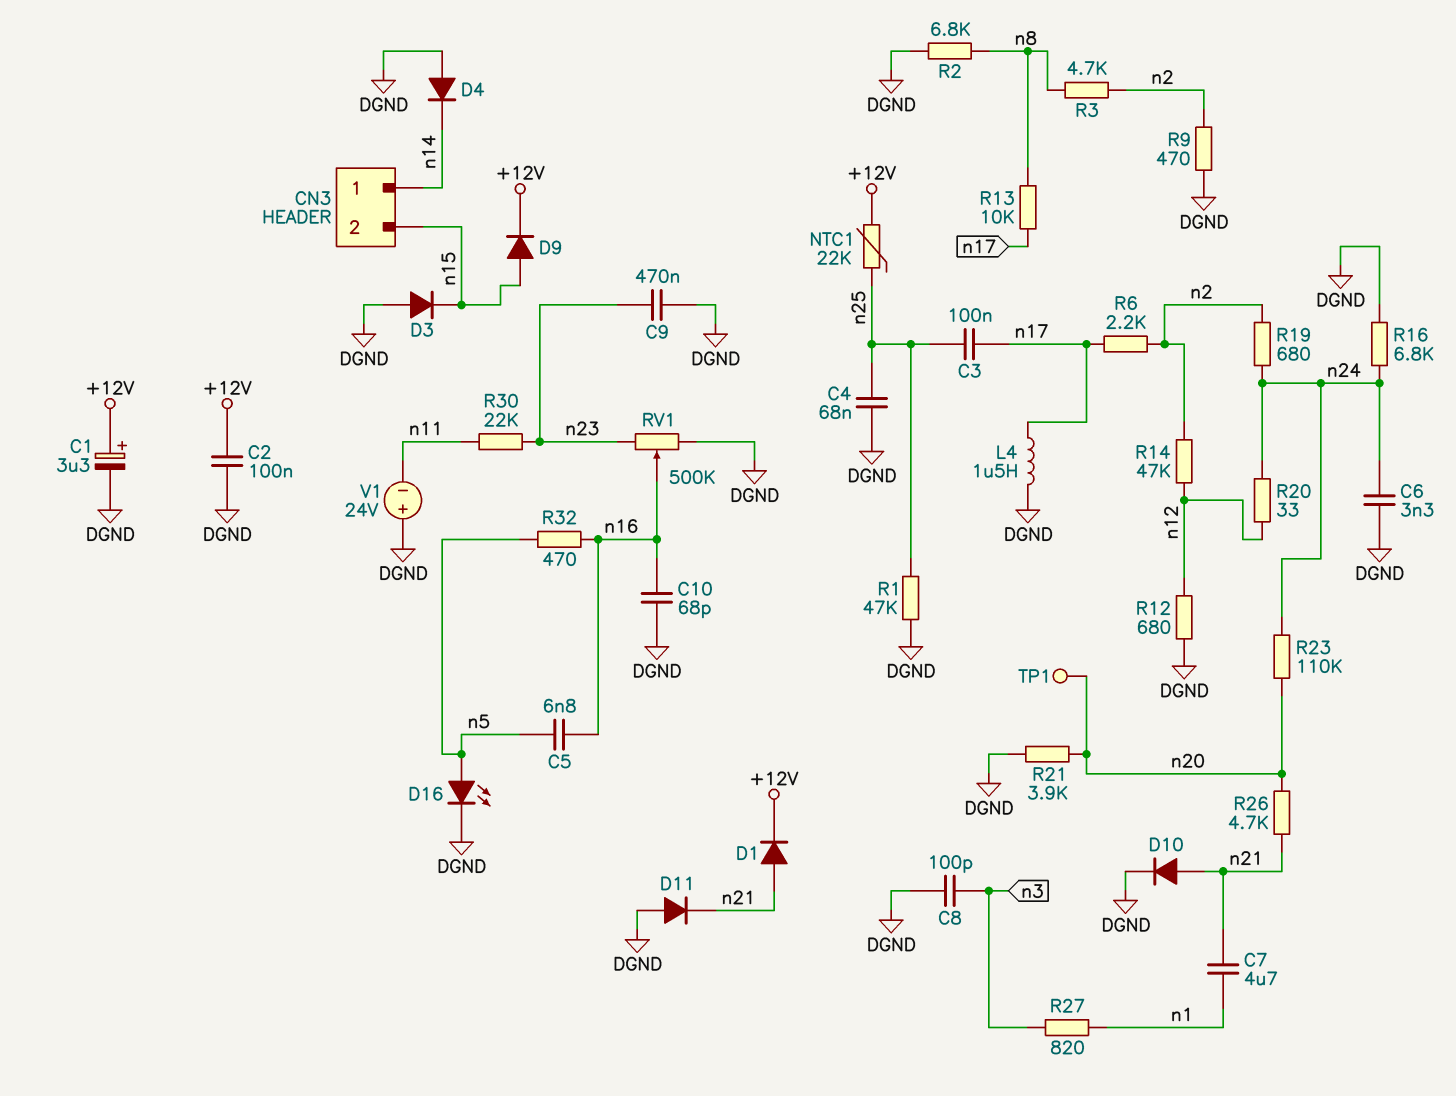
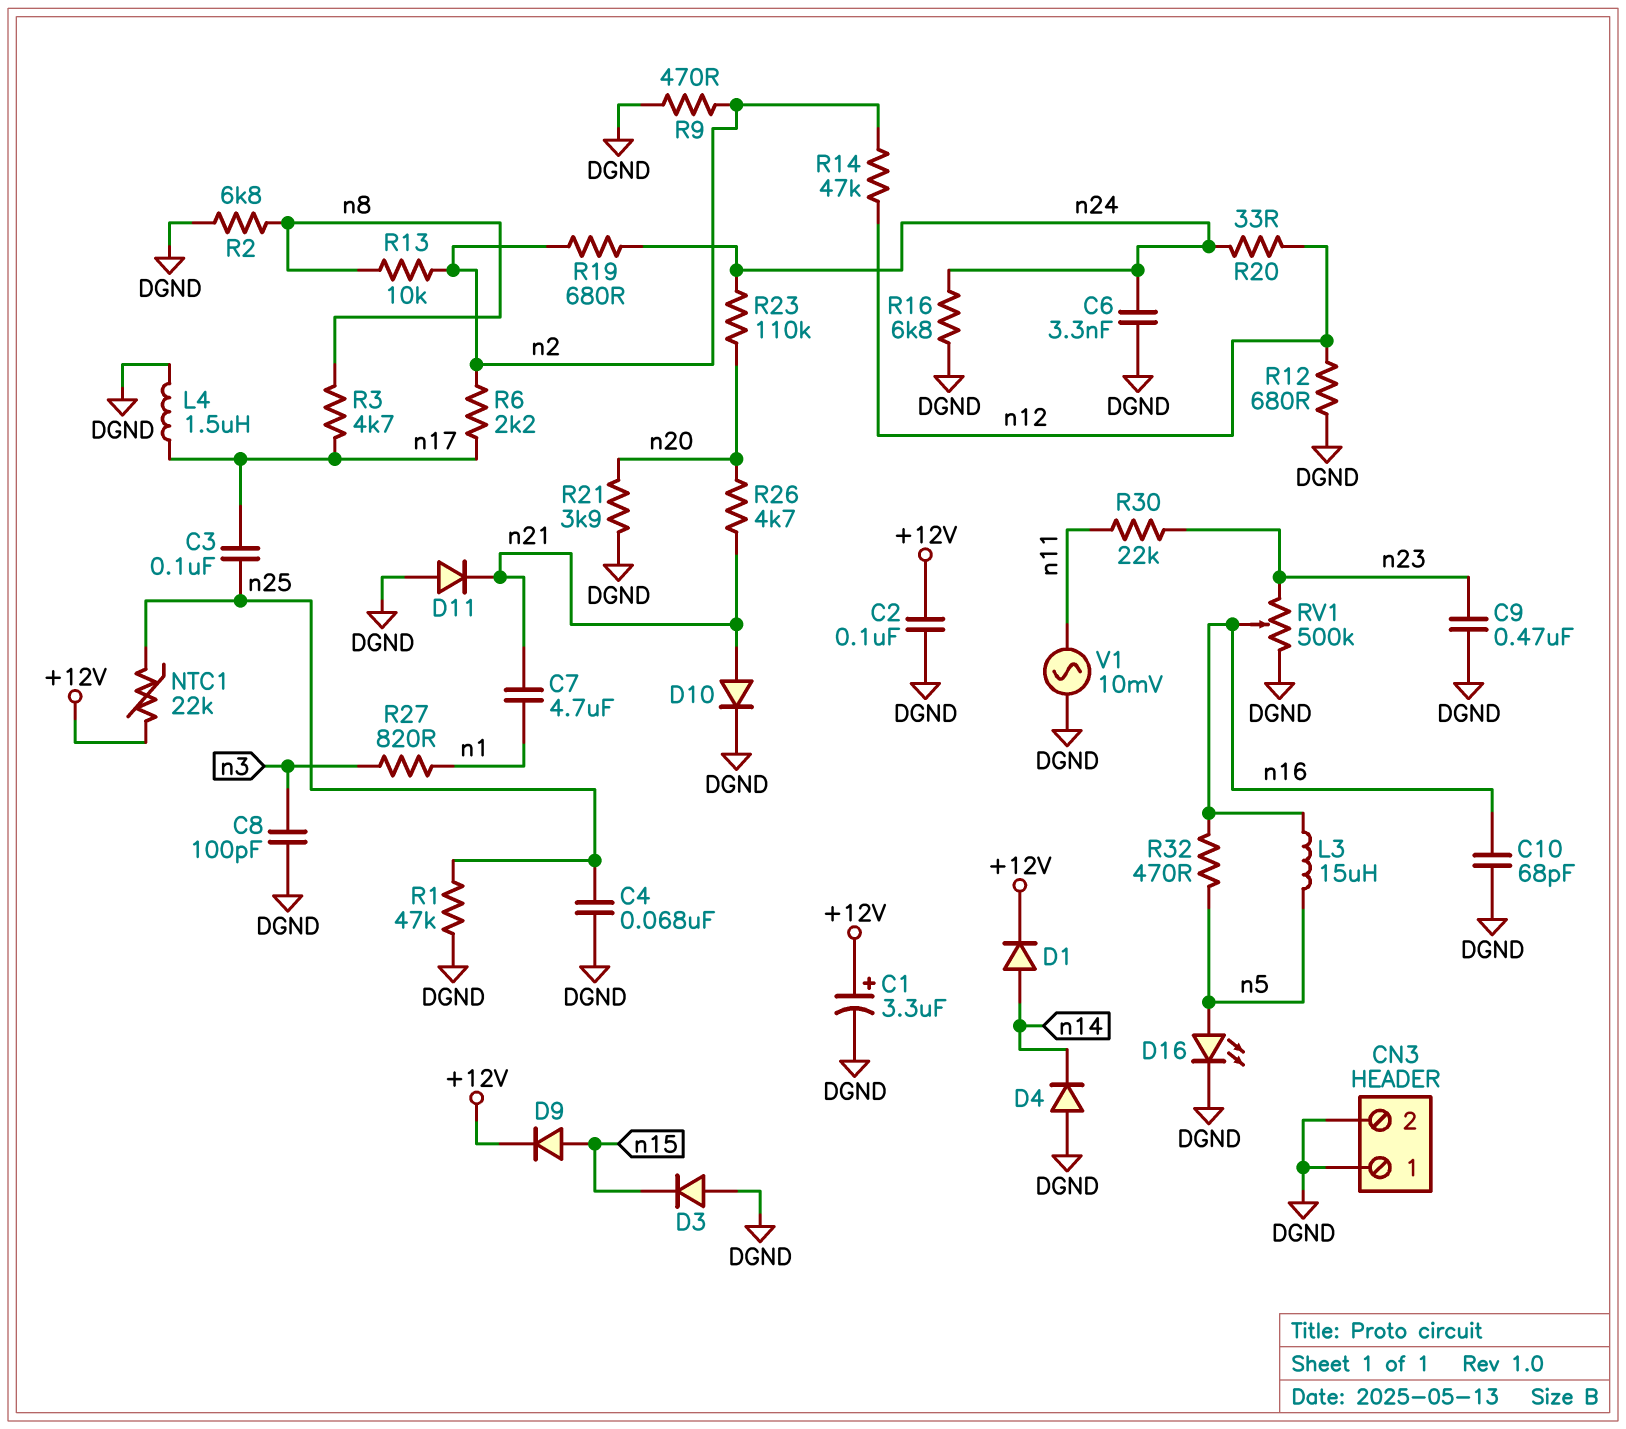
C5: 6.8nF (n5, n16) -> none
CN3 pin 1: n14 -> DGND
CN3 pin 2: n15 -> DGND
D1: diode (A n21, K +12V) -> diode (A n14, K +12V)
L3: none -> 15uH (n5, n16)
R3: 4.7k (n2, n8) -> 4.7k (n8, n17)
R13: 10k (n8, n17) -> 10k (n2, n8)
TP1: test point (n20) -> none
V1: 24V (plus DGND, minus n11) -> AC 10mV (DGND, n11)

